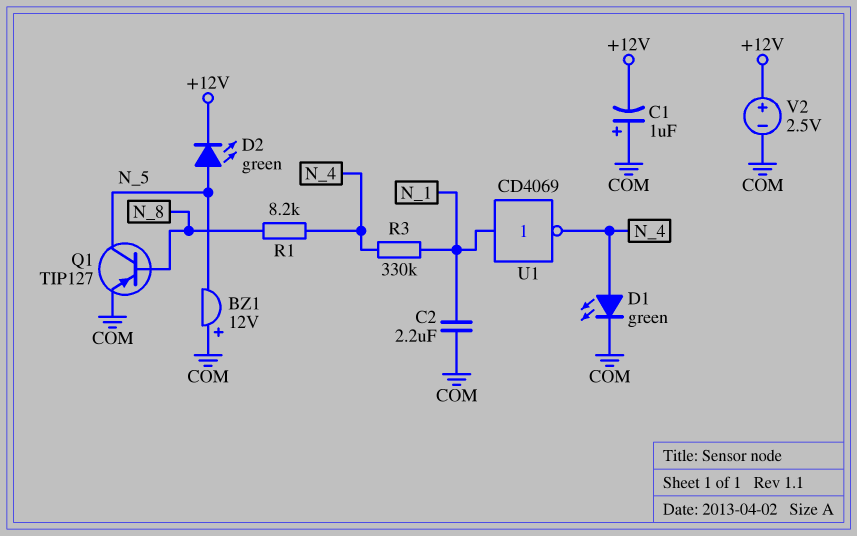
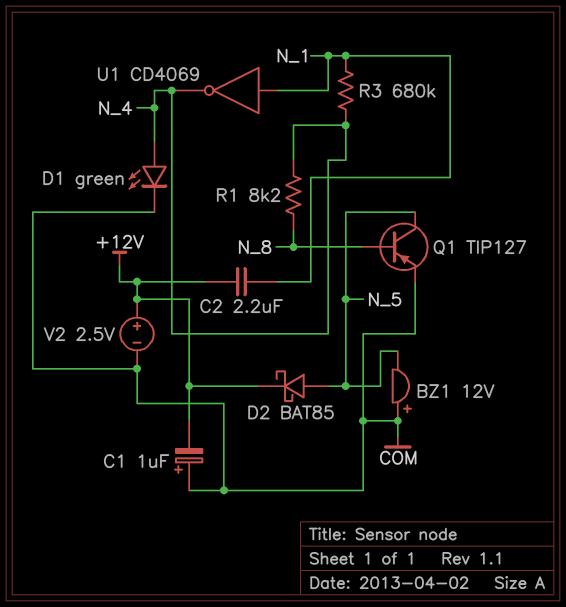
C2: 2.2uF (COM, N_1) -> 2.2uF (+12V, N_1)
D2: LED green (A N_5, K +12V) -> schottky BAT85 (A N_5, K +12V)
R3: 330k (N_1, N_4) -> 680k (N_1, N_4)

